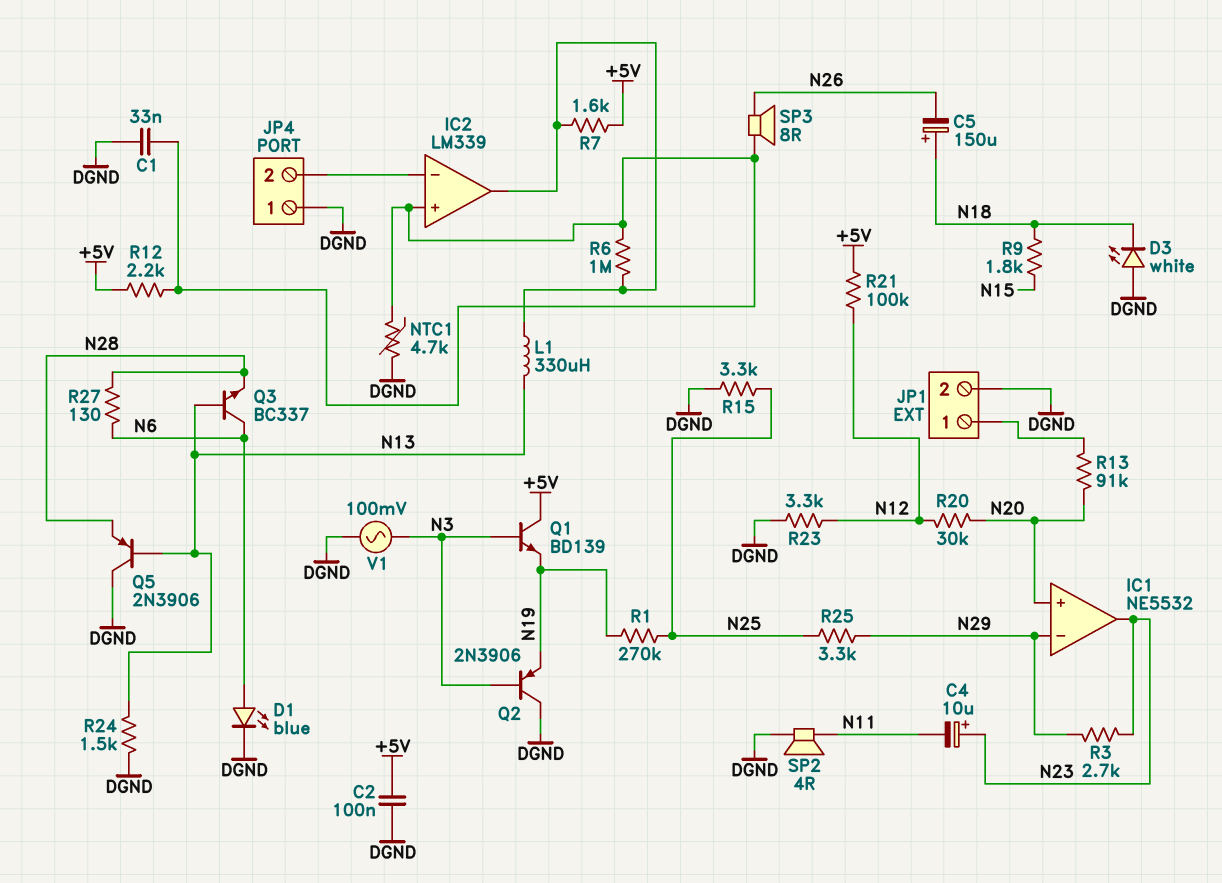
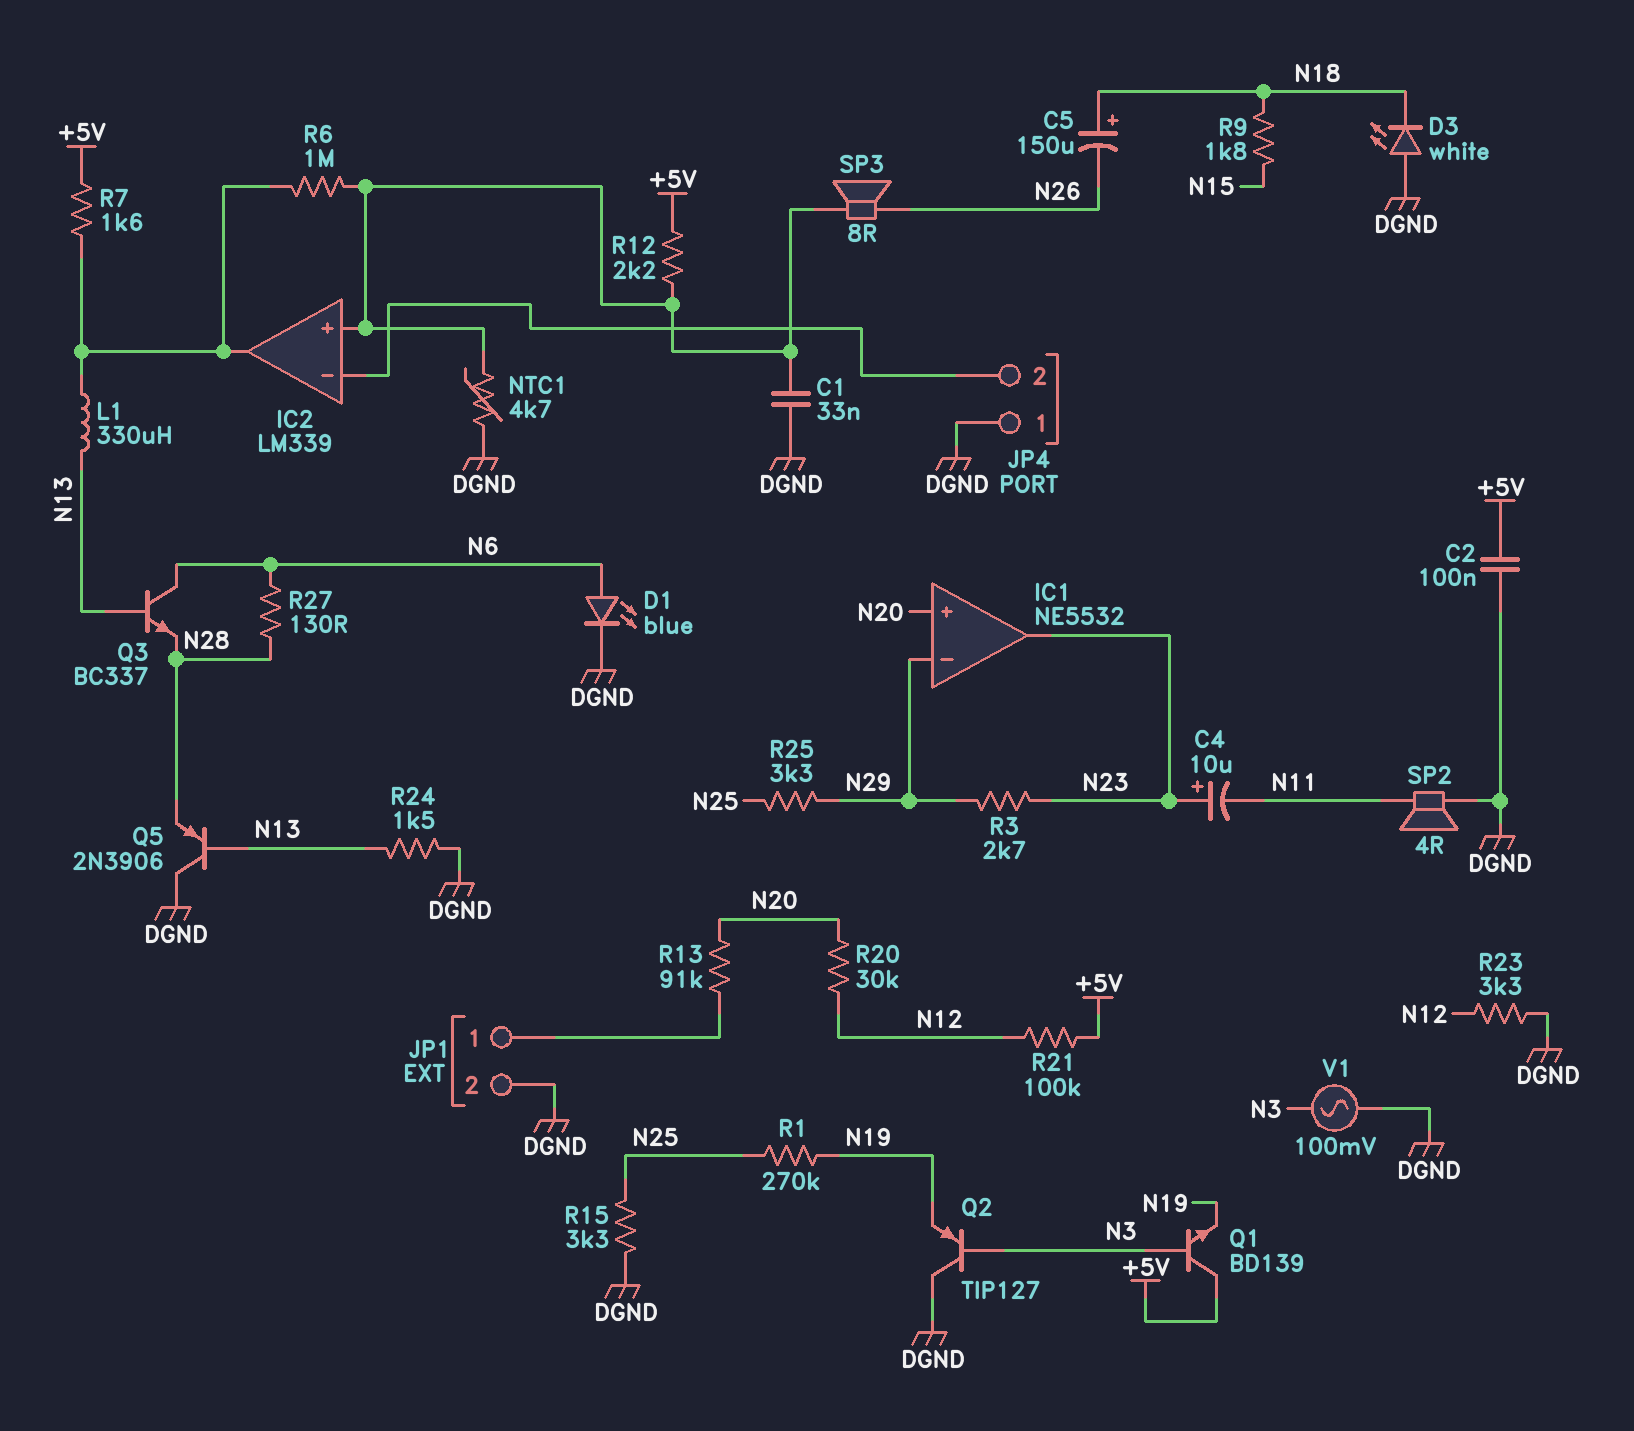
Q2: PNP 2N3906 (B N3, C DGND, E N19) -> PNP TIP127 (B N3, C DGND, E N19)

